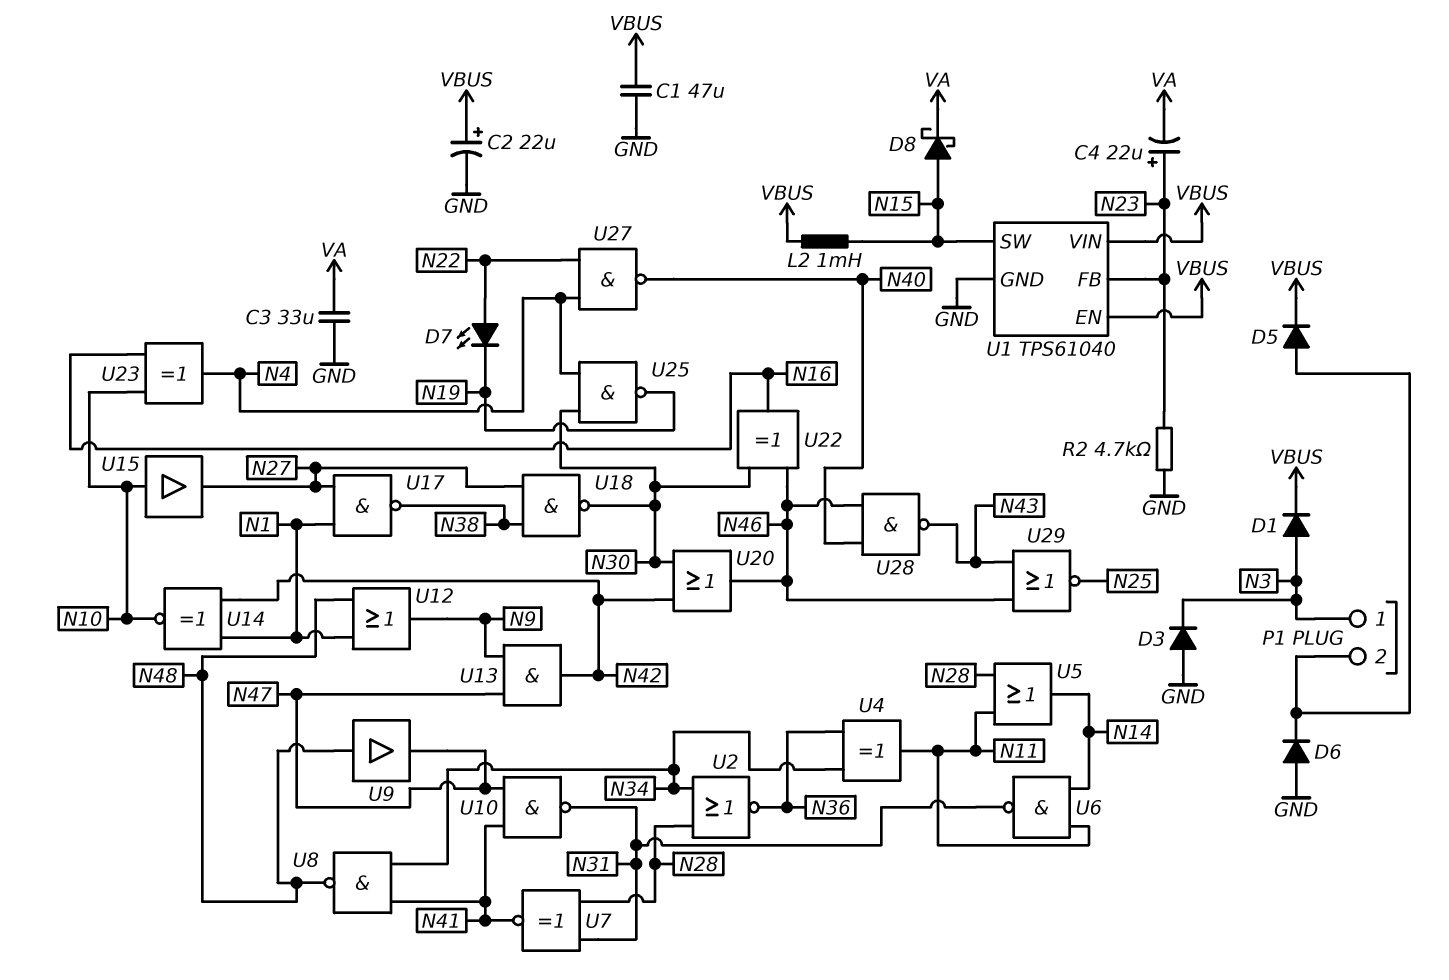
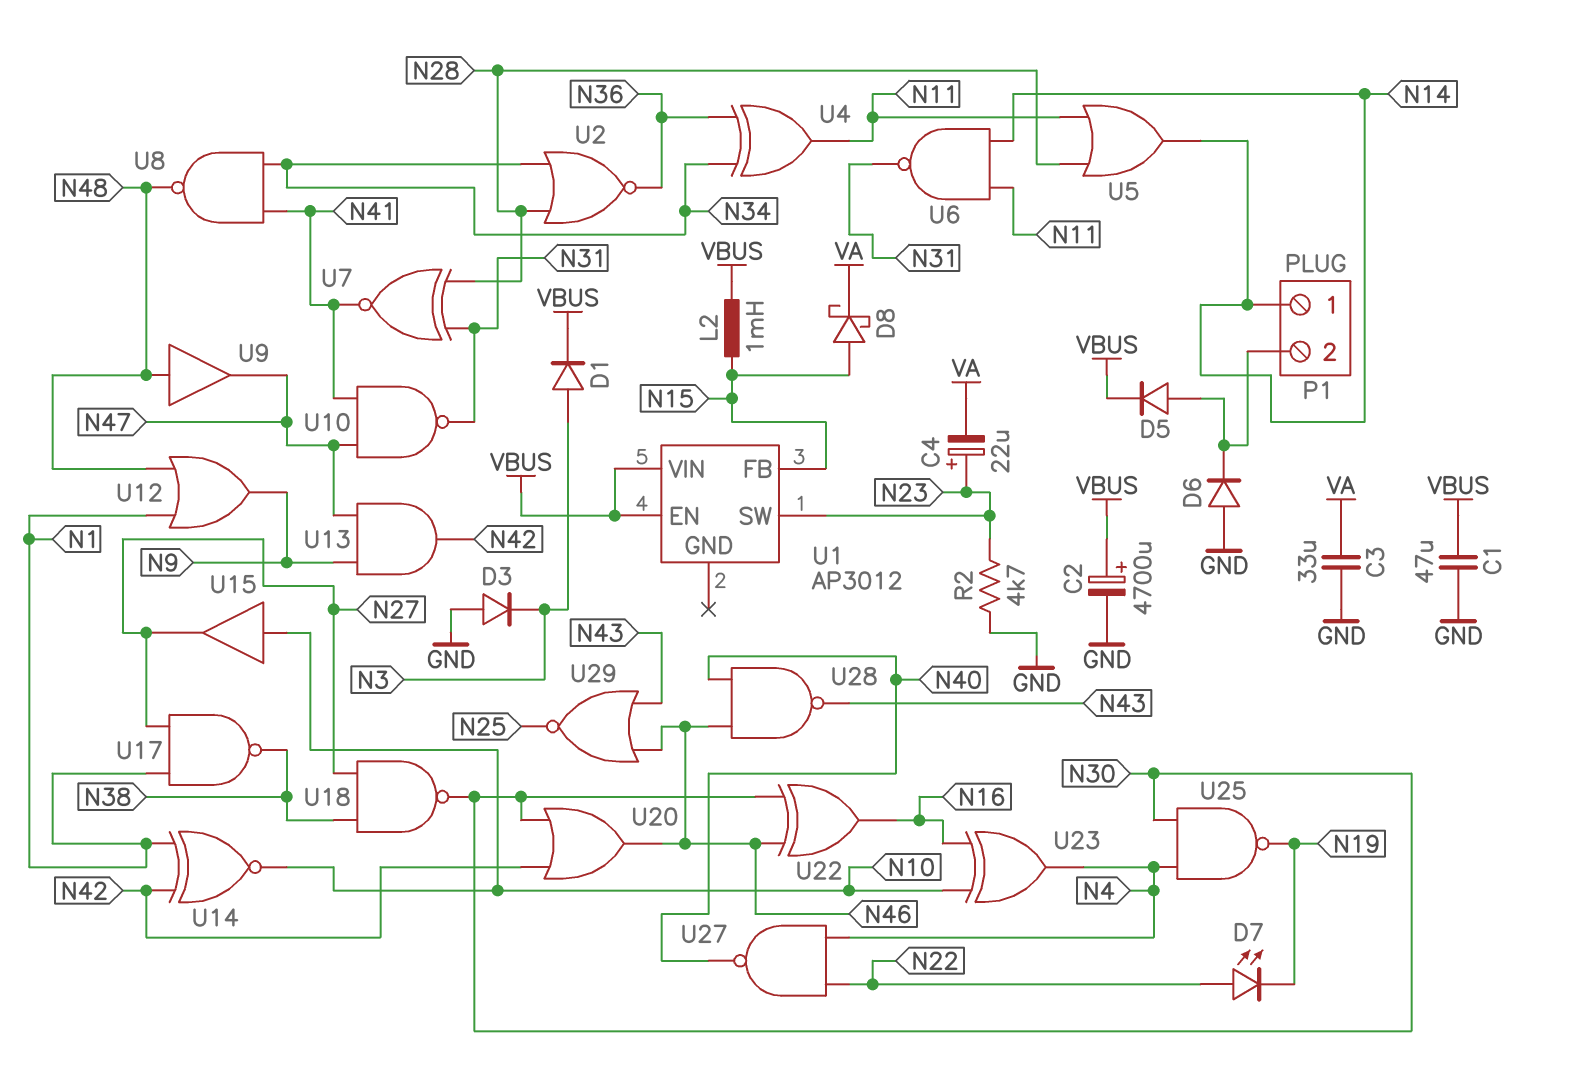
C2: 22uF (plus VBUS, minus GND) -> 4700uF (plus VBUS, minus GND)
P1 pin 1: N3 -> N14
U1: TPS61040 -> AP3012
U1 pin FB: N23 -> N15
U1 pin GND: GND -> none
U1 pin SW: N15 -> N23

